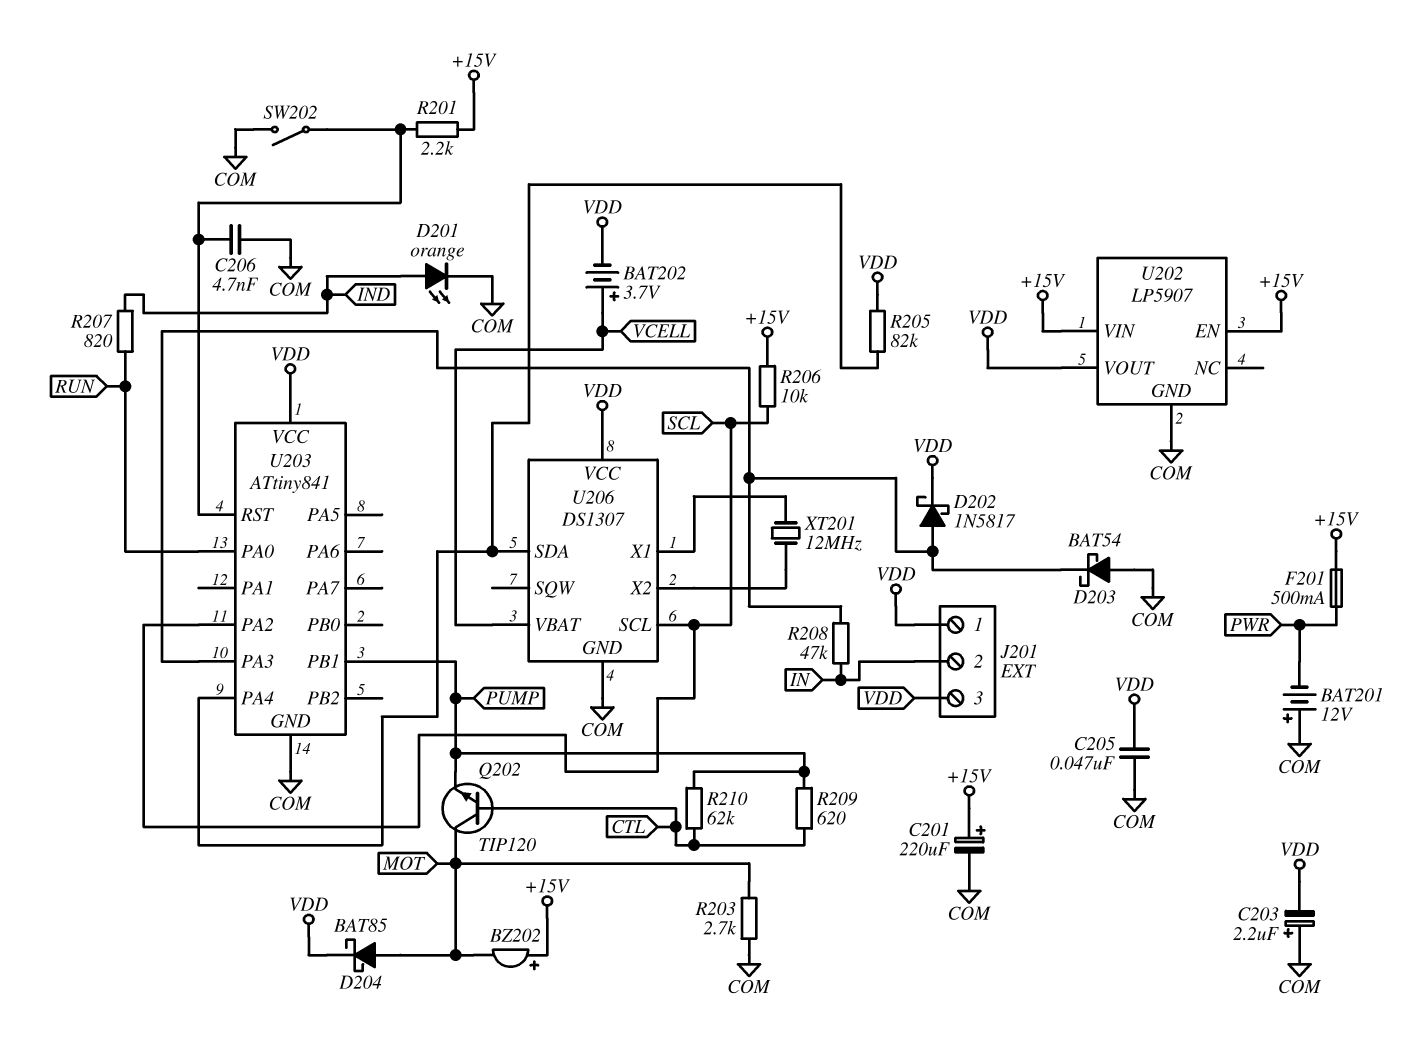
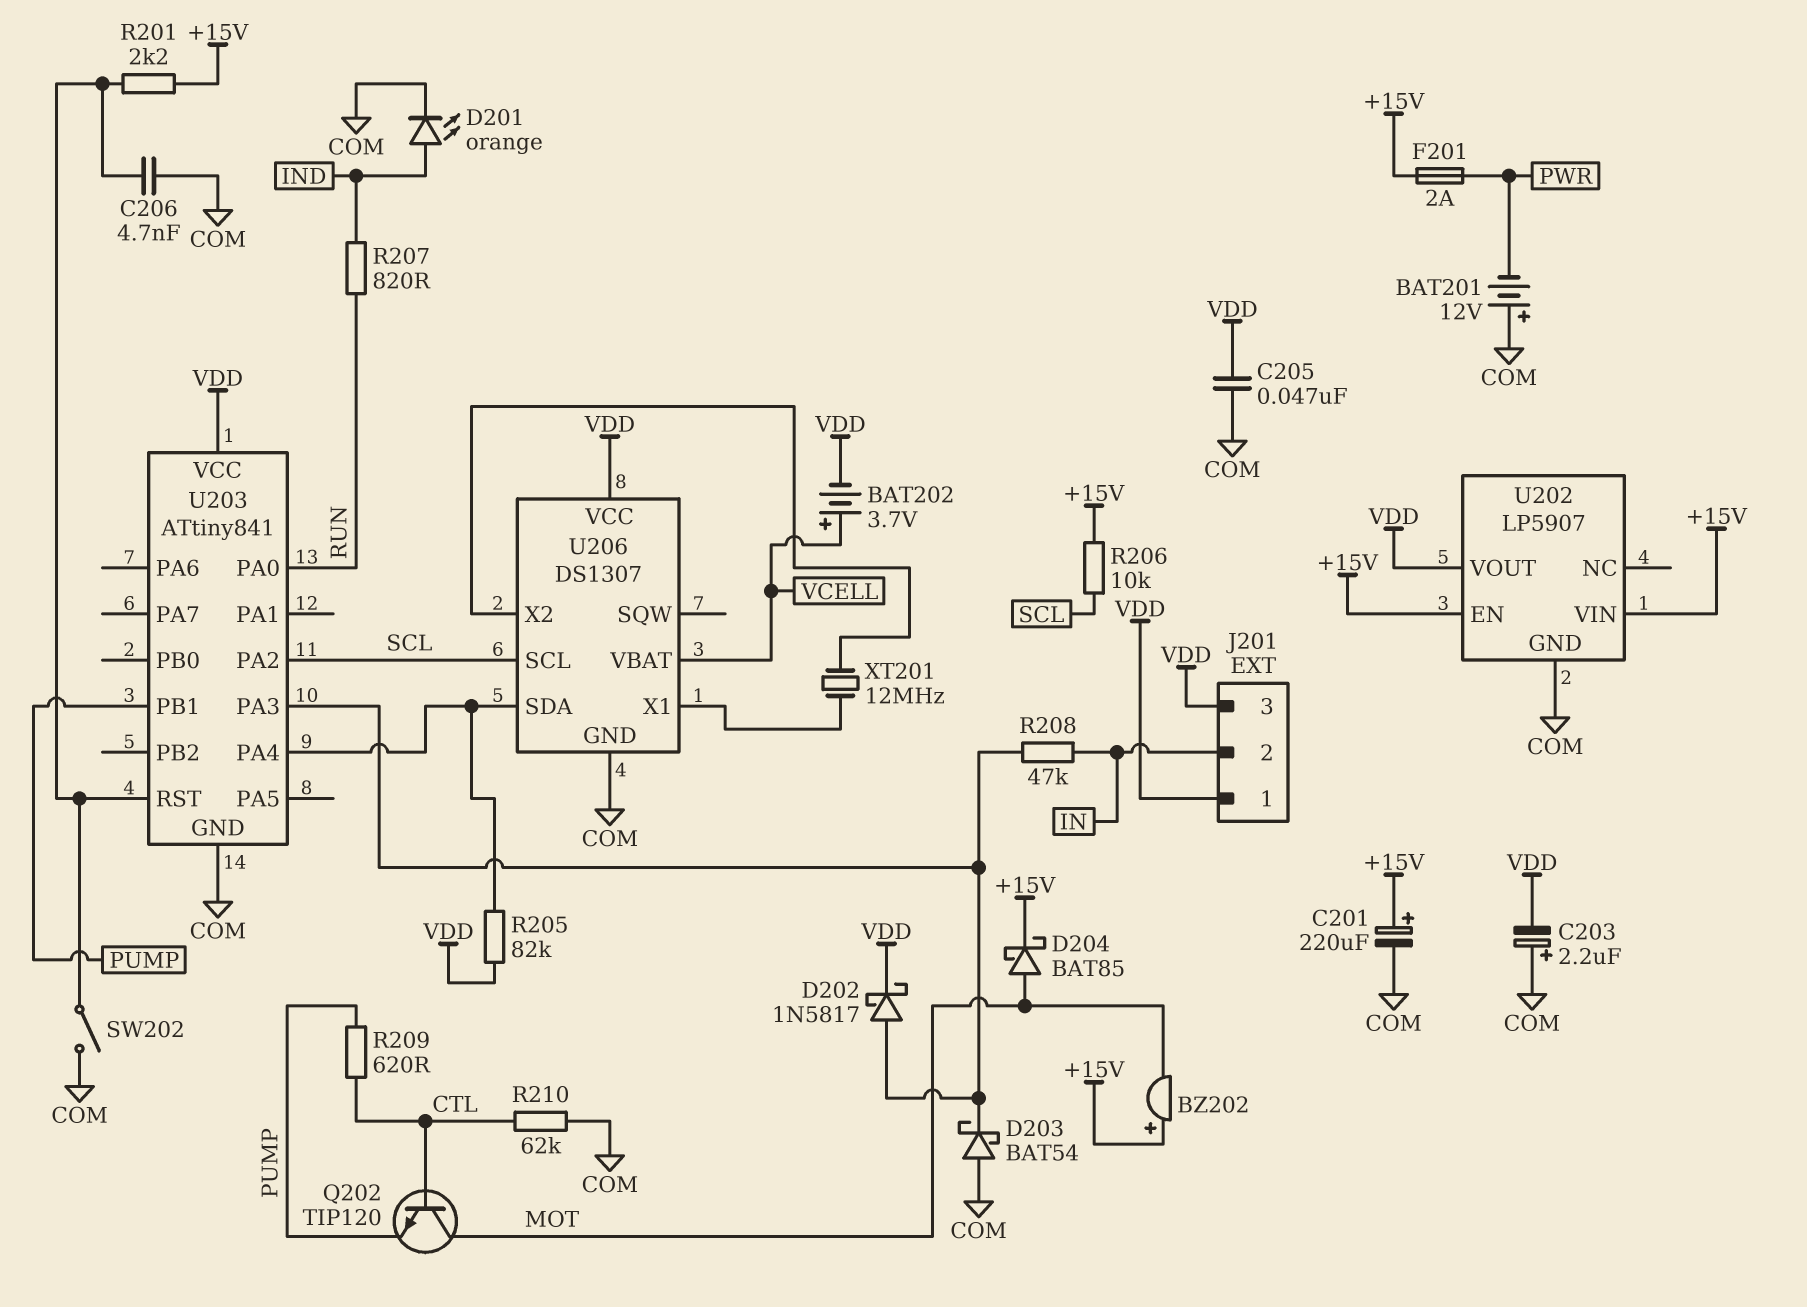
D204: schottky BAT85 (A MOT, K VDD) -> schottky BAT85 (A MOT, K +15V)
F201: 500mA (+15V, PWR) -> 2A (+15V, PWR)
R203: 2.7k (COM, MOT) -> none
R210: 62k (CTL, PUMP) -> 62k (COM, CTL)

